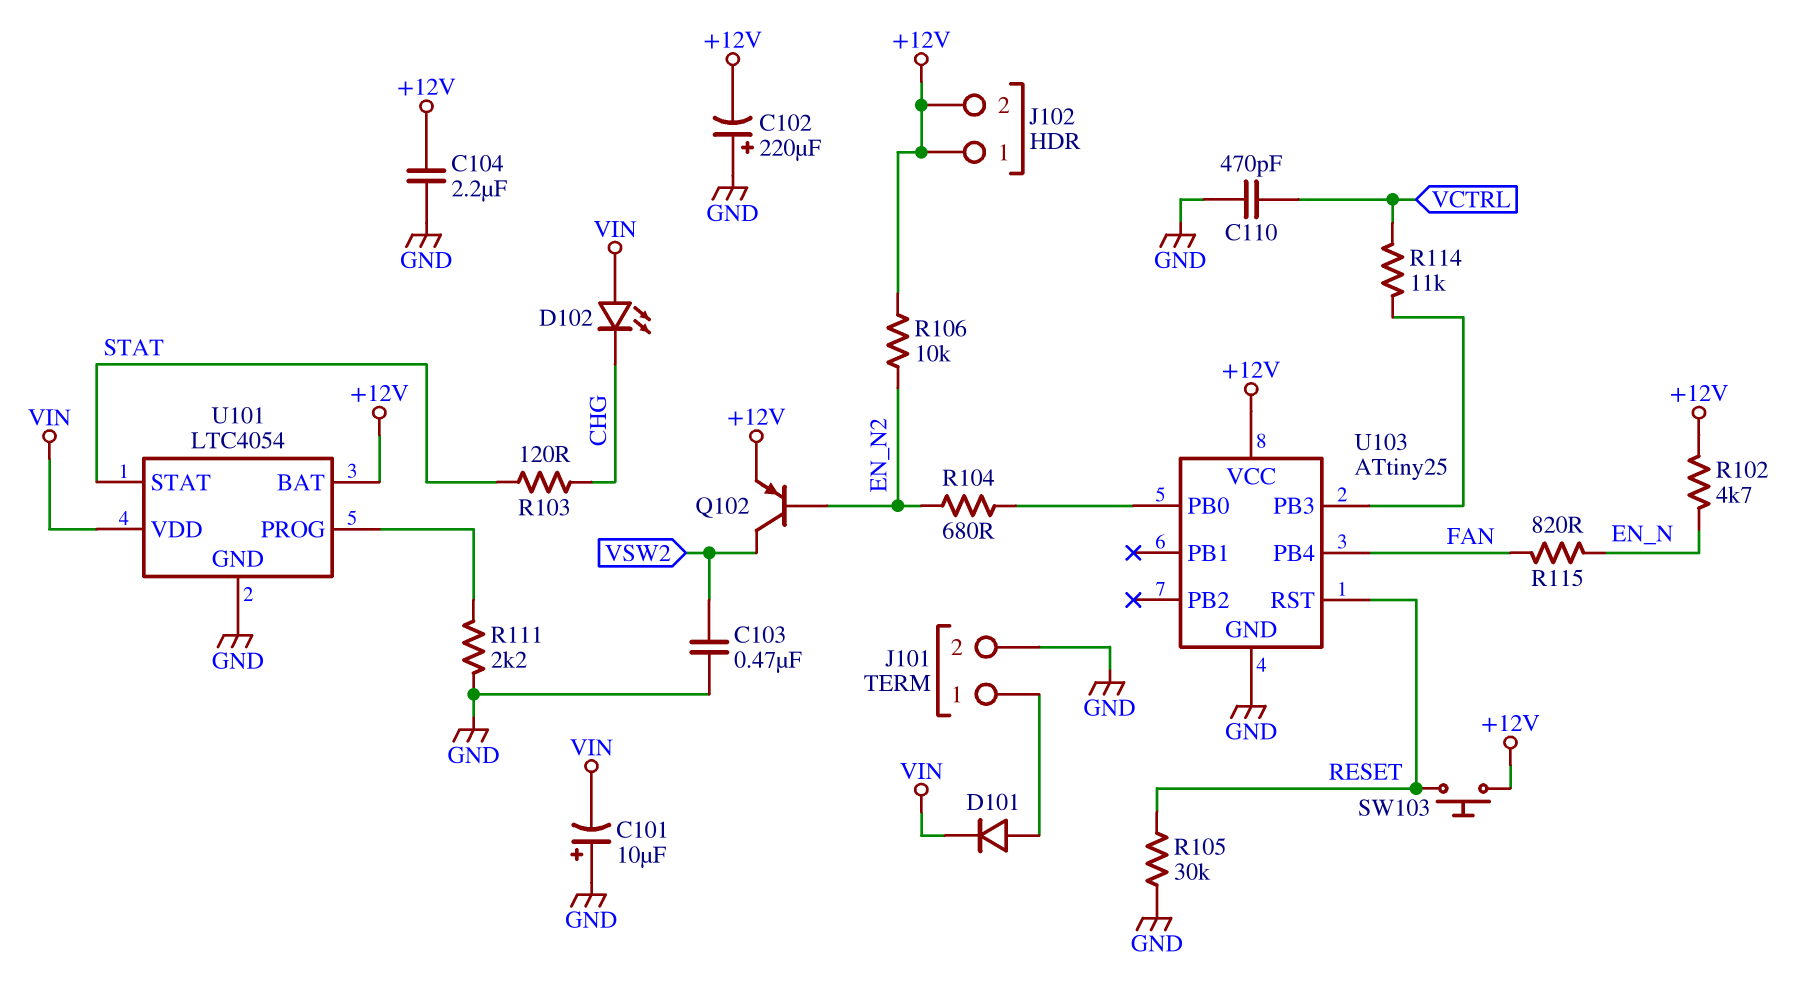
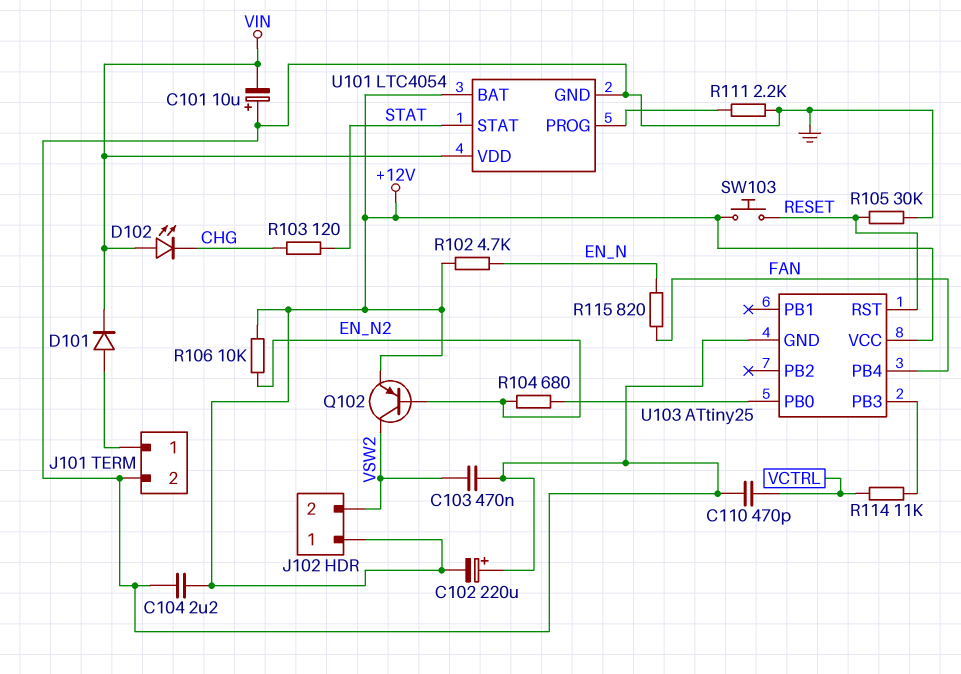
J102 pin 2: +12V -> VSW2

